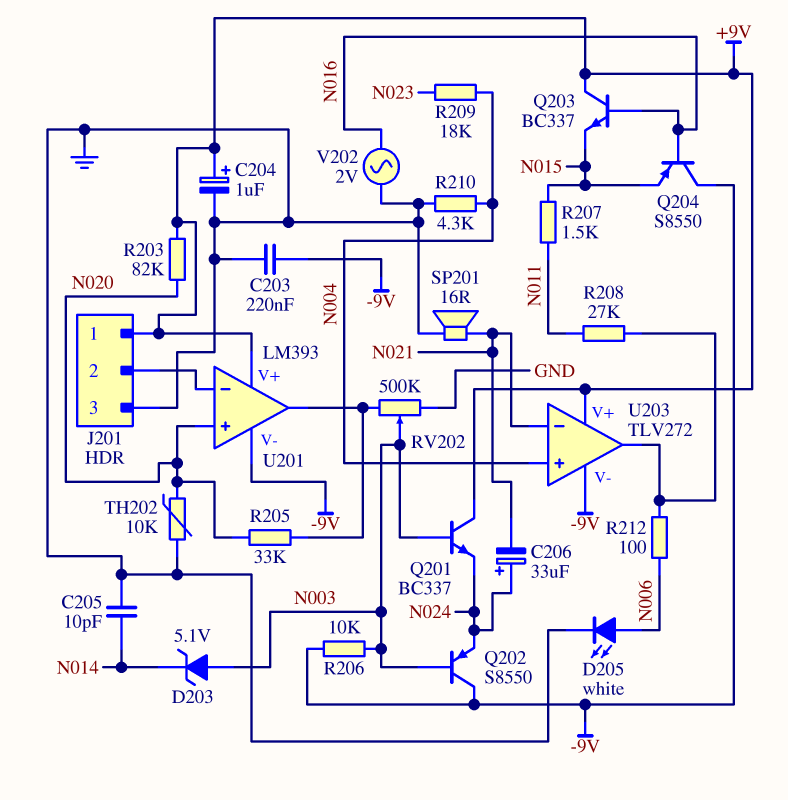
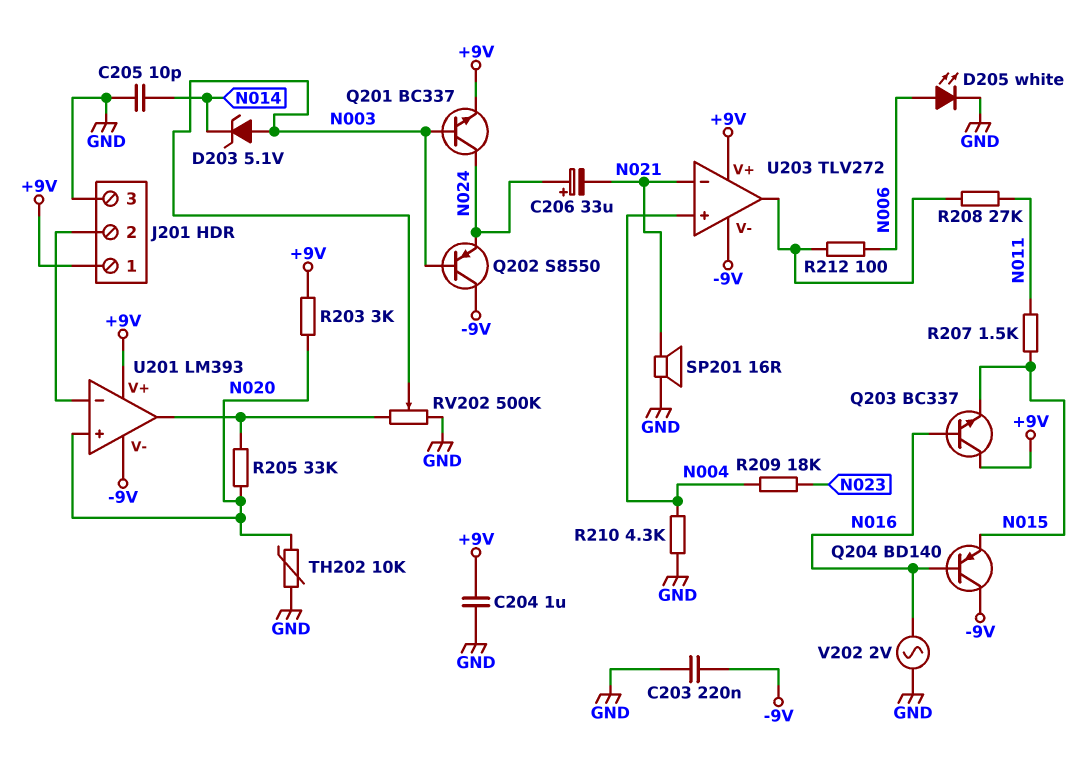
C204: 1uF (plus +9V, minus GND) -> 1uF (+9V, GND)
Q201: NPN BC337 (B N003, C +9V, E N024) -> NPN BC337 (B N003, C N024, E +9V)
Q204: PNP S8550 (B N016, C -9V, E N015) -> PNP BD140 (B N016, C -9V, E N015)
R203: 82k (+9V, N020) -> 3k (+9V, N020)
R206: 10k (-9V, N003) -> none

